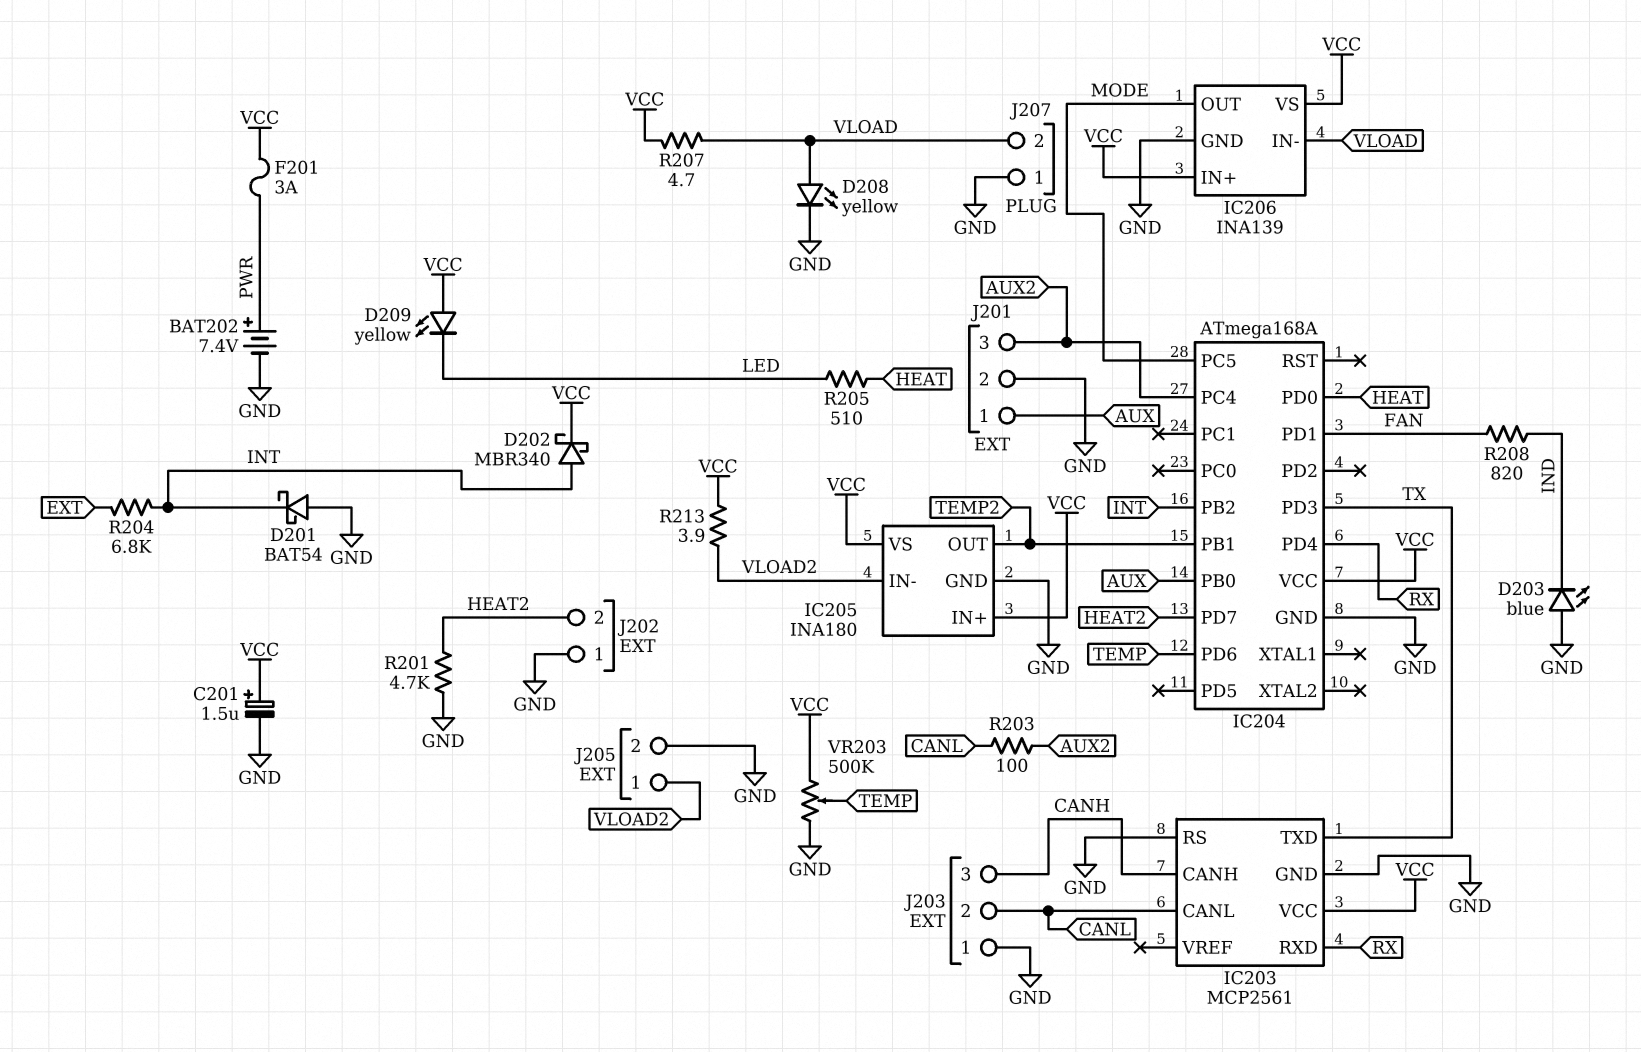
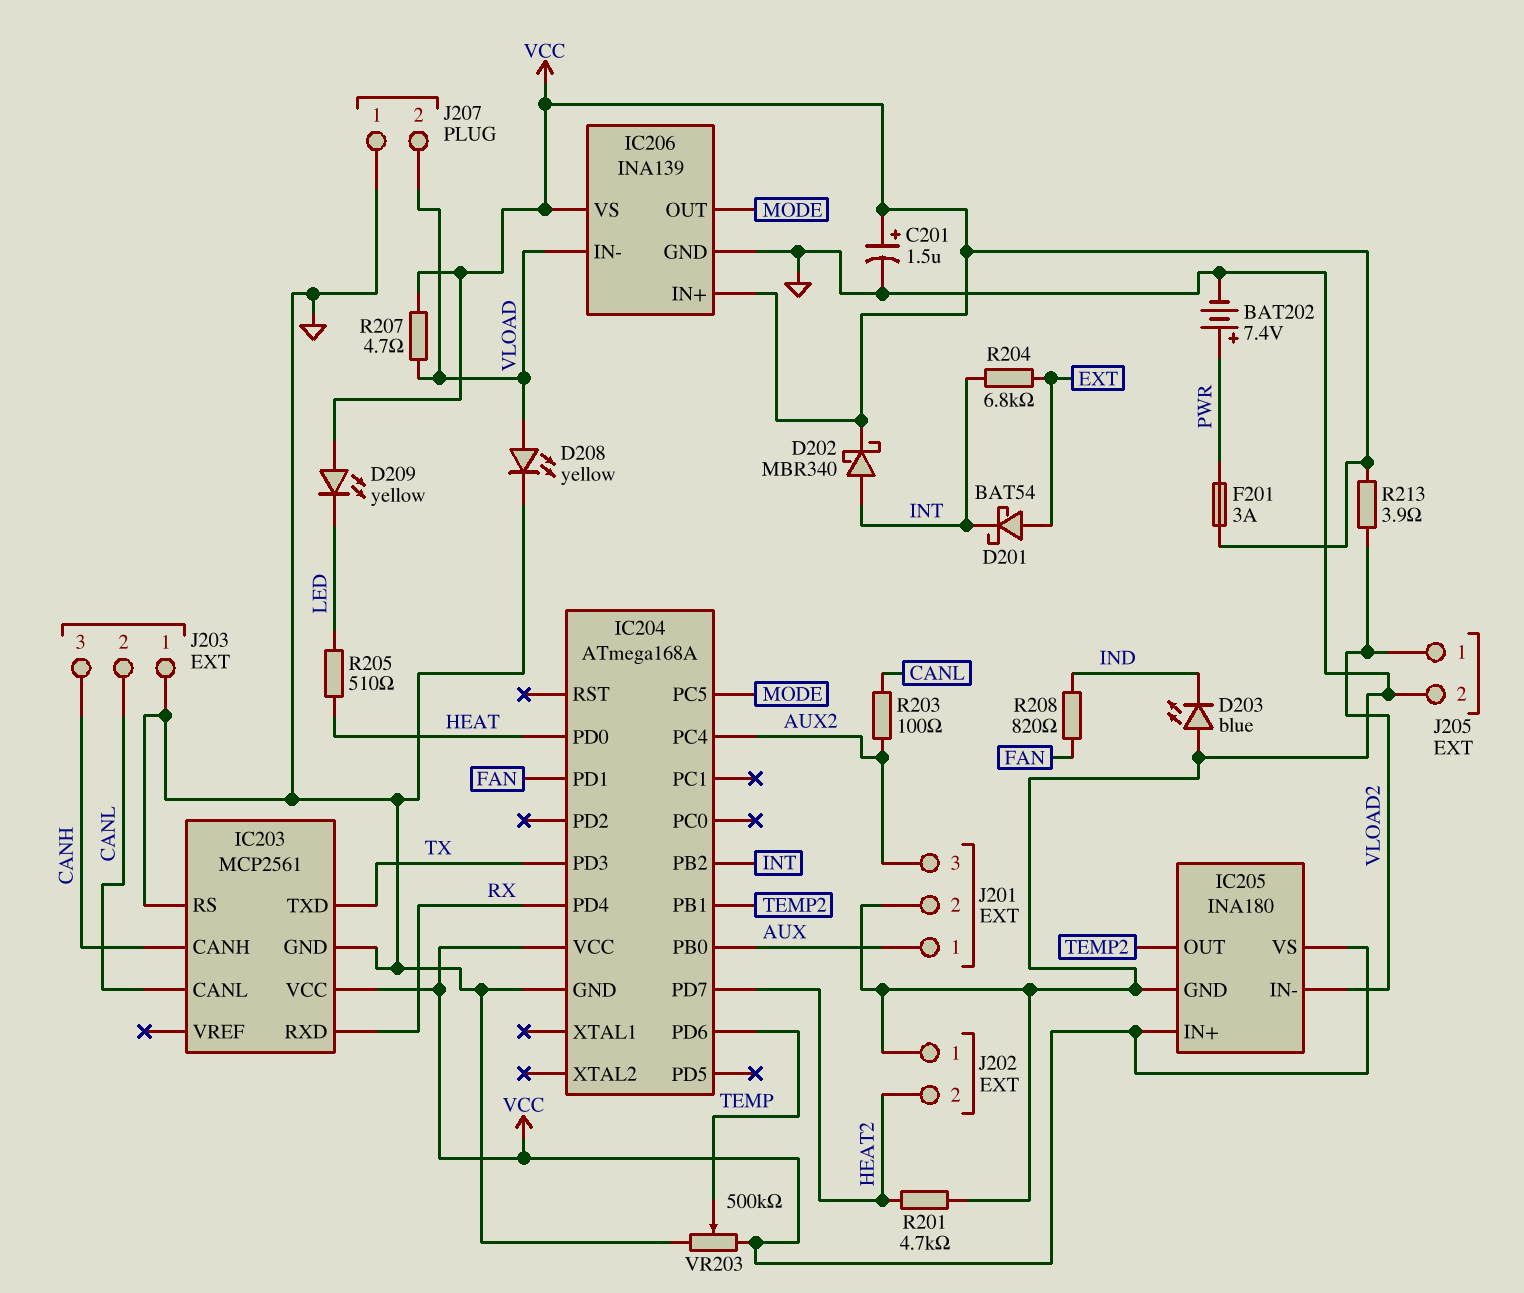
D201: schottky BAT54 (A GND, K INT) -> schottky BAT54 (A EXT, K INT)

